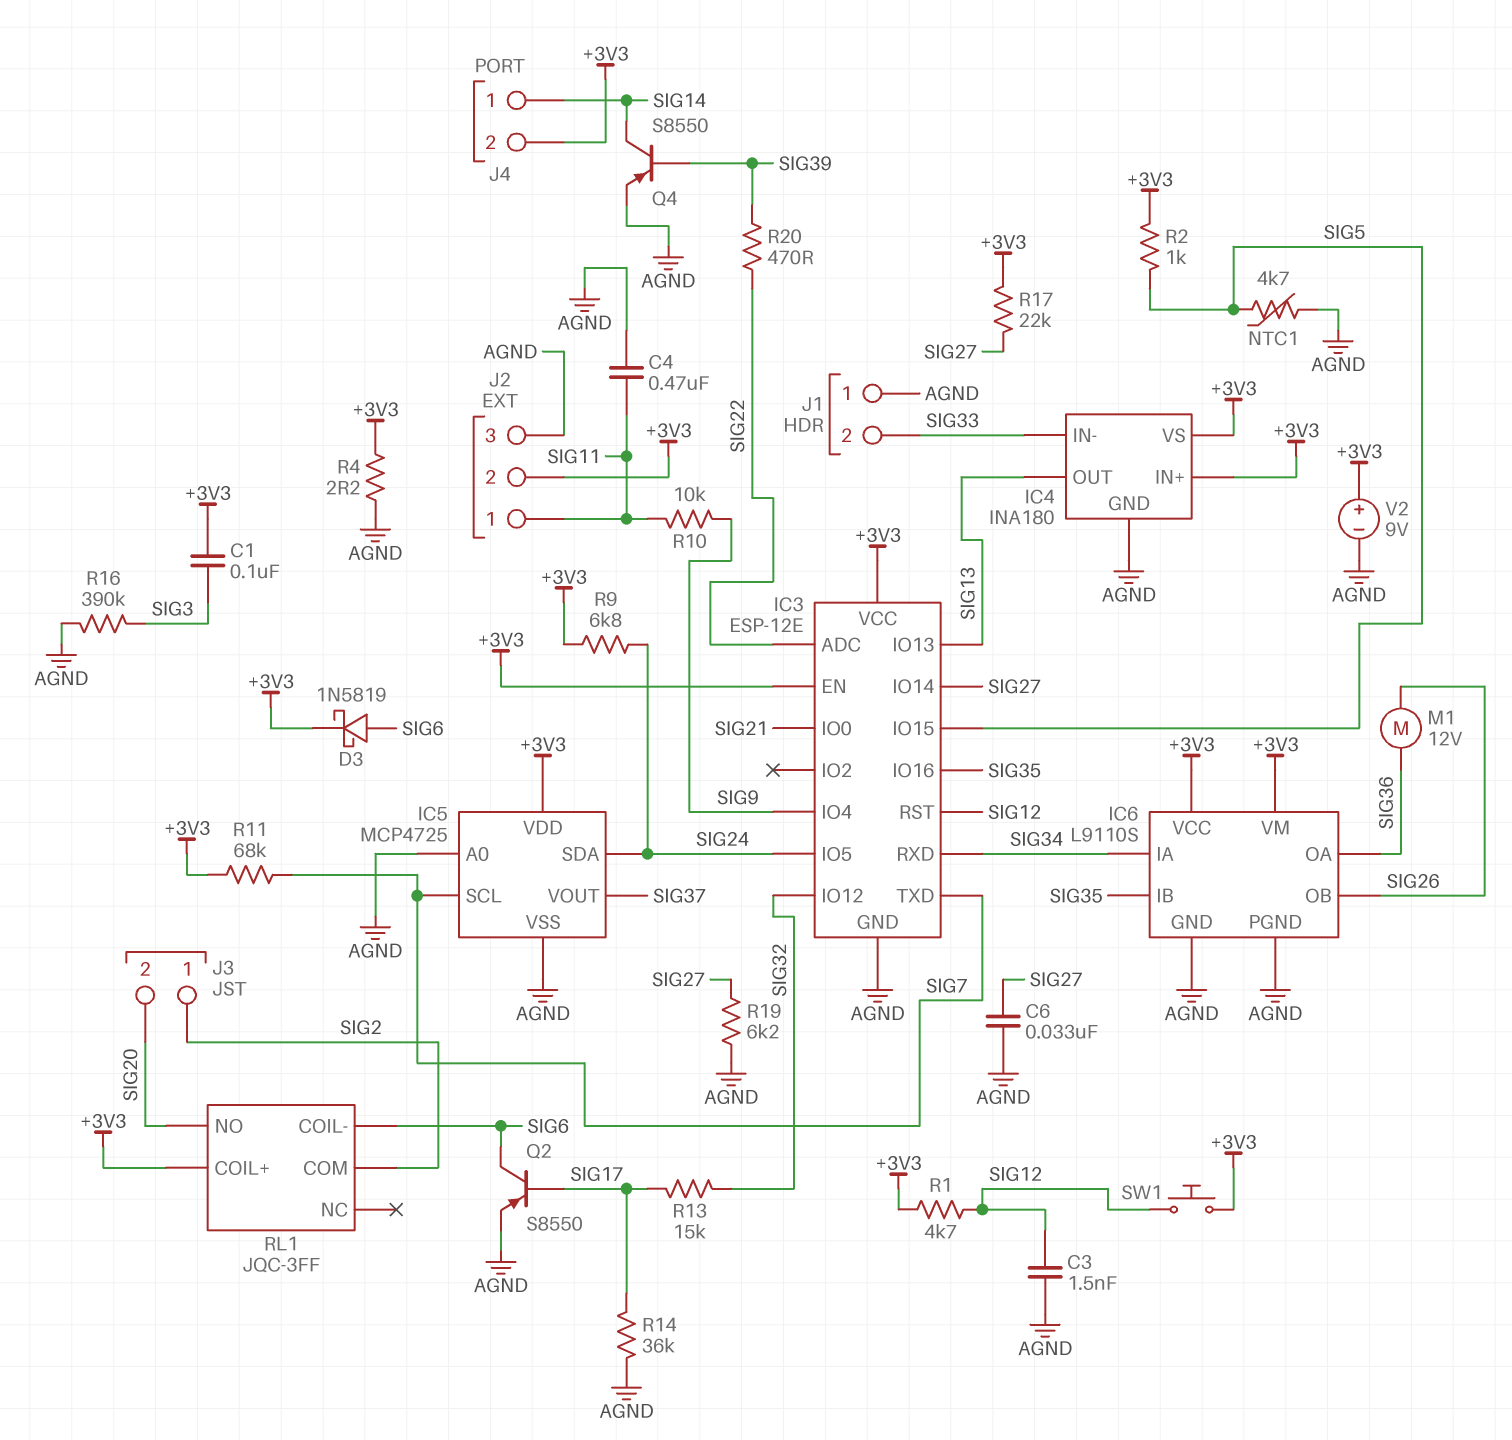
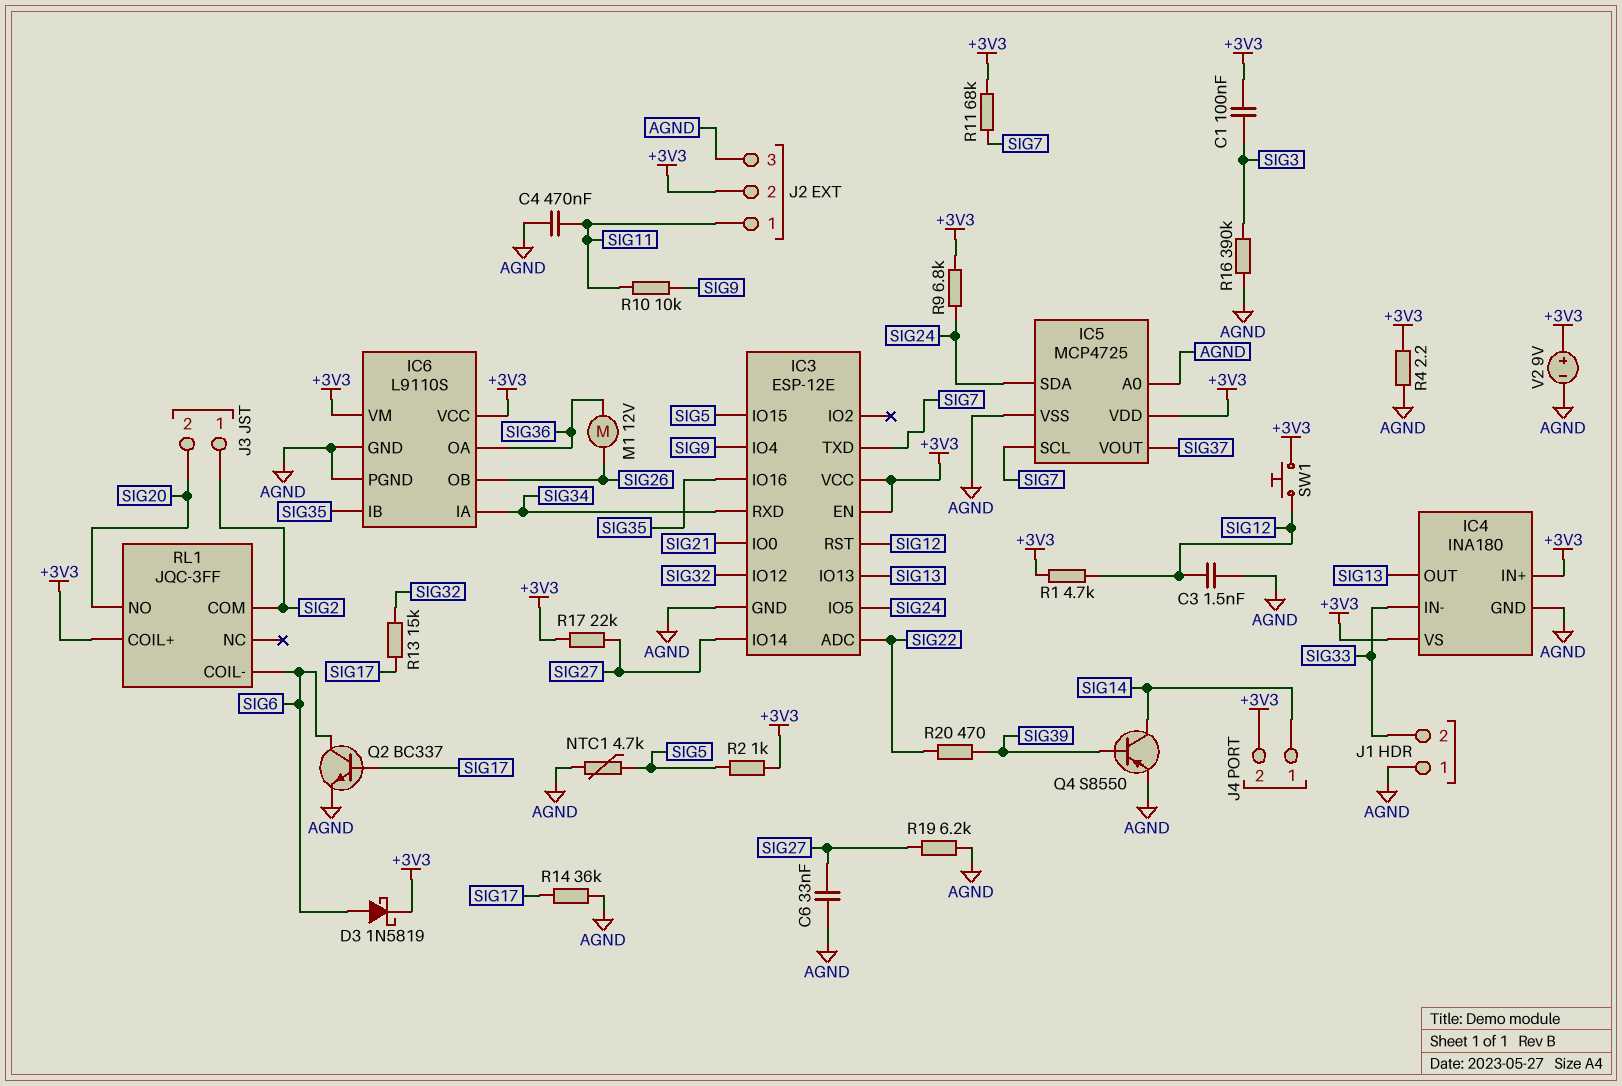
Q2: PNP S8550 (B SIG17, C SIG6, E AGND) -> NPN BC337 (B SIG17, C SIG6, E AGND)

